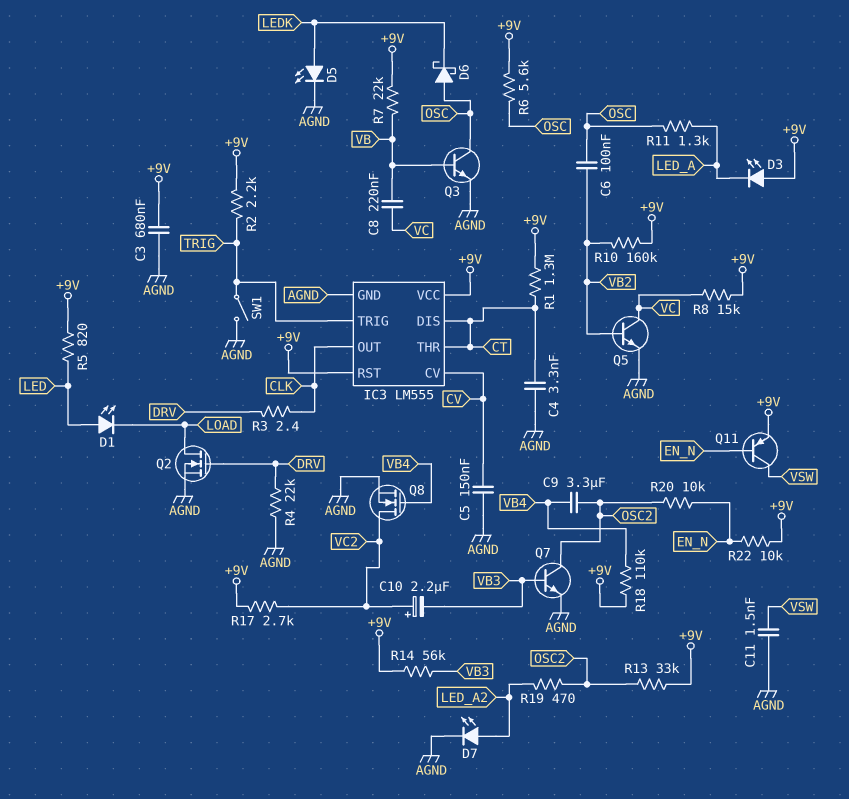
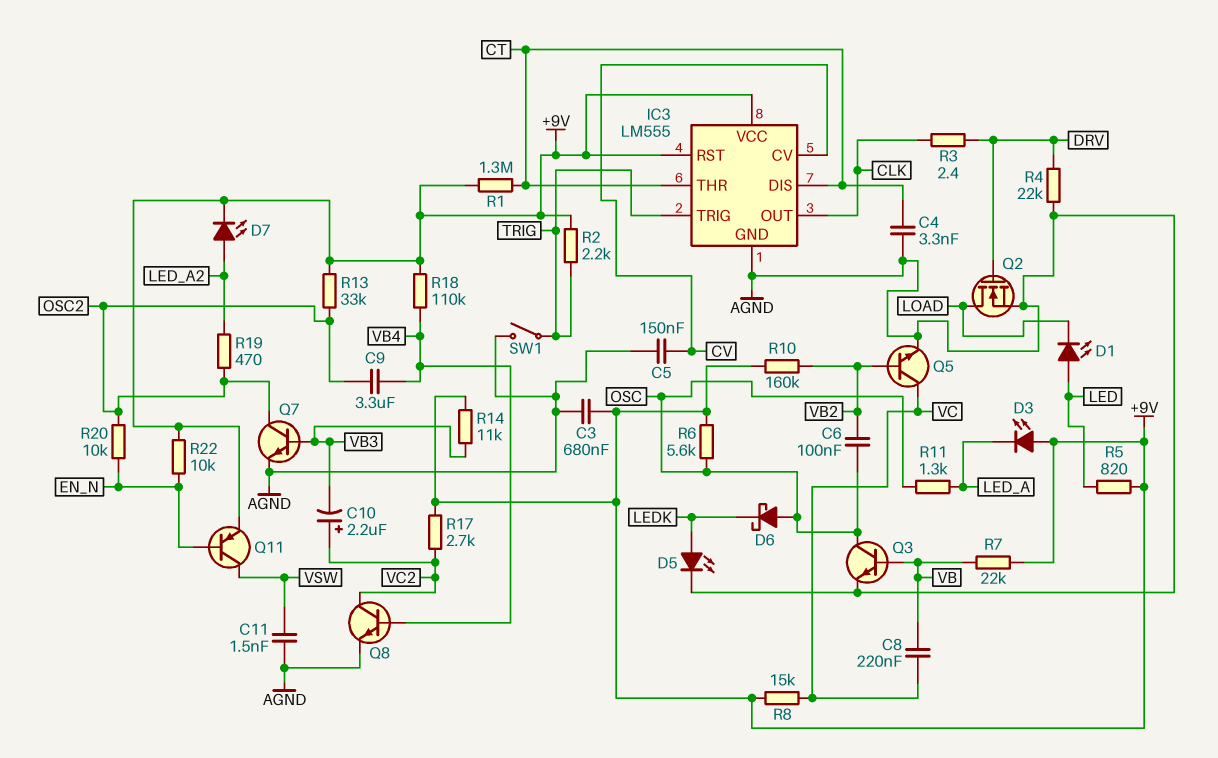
D7: LED (A LED_A2, K AGND) -> LED (A LED_A2, K +9V)
Q8: NMOS (G VB4, D VC2, S AGND) -> NPN (B VB4, C VC2, E AGND)
R14: 56k (+9V, VB3) -> 11k (+9V, VB3)

